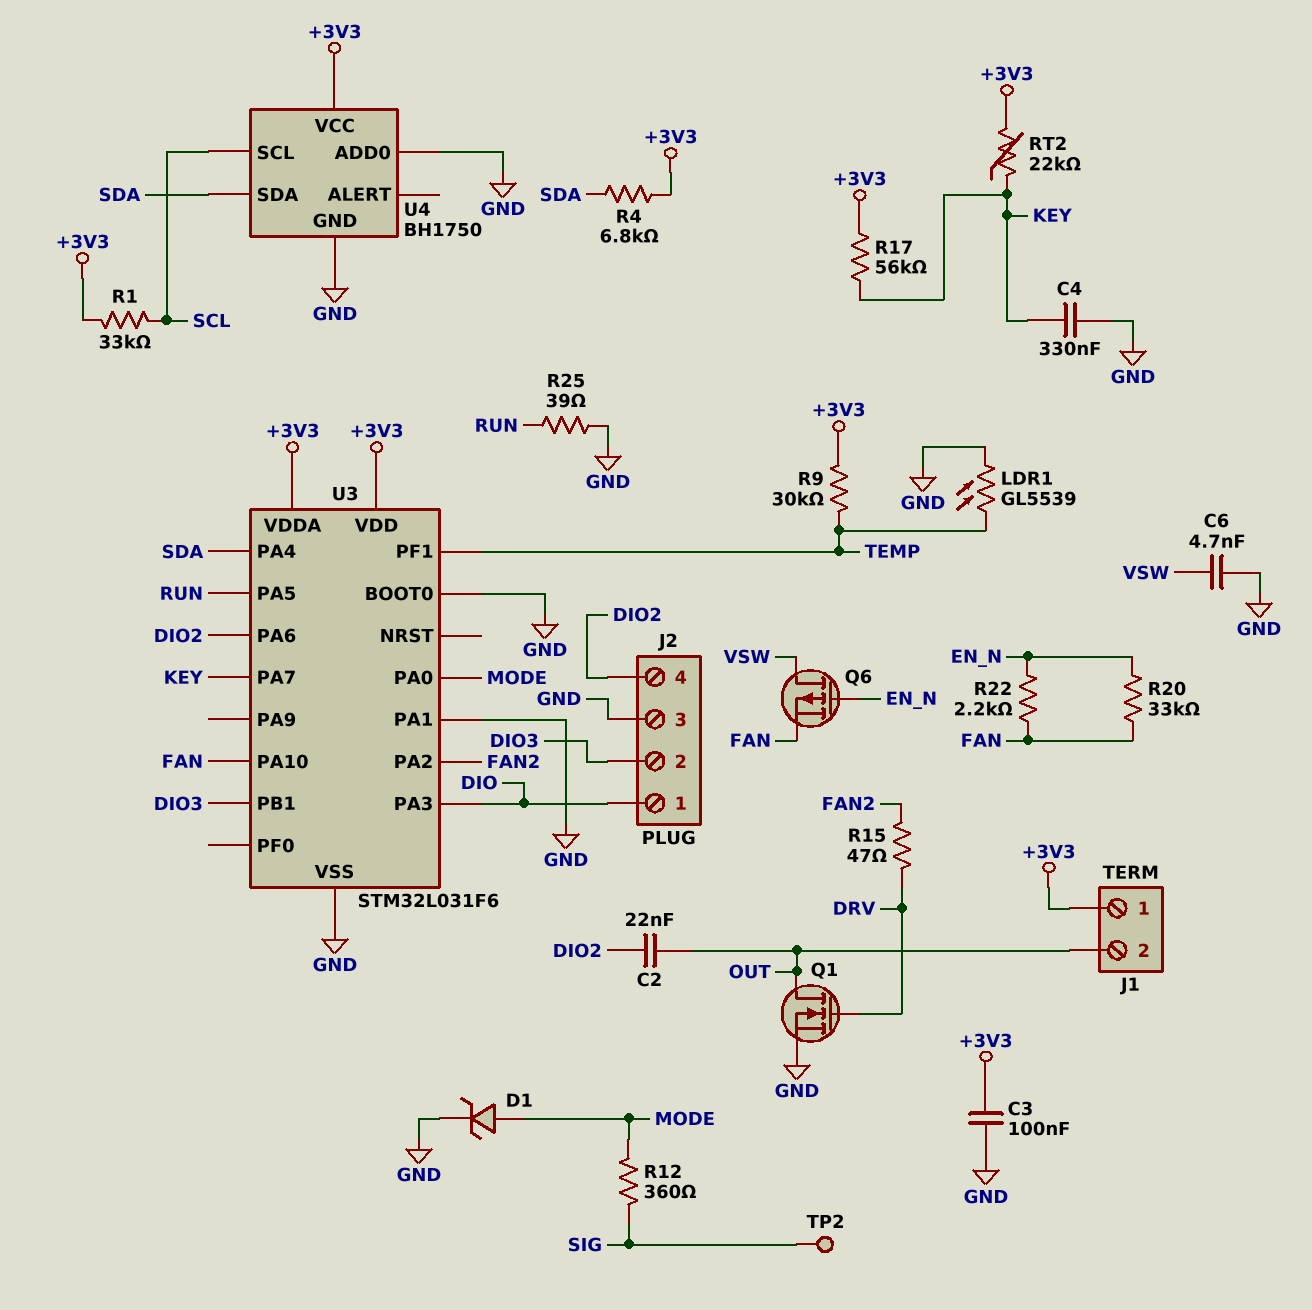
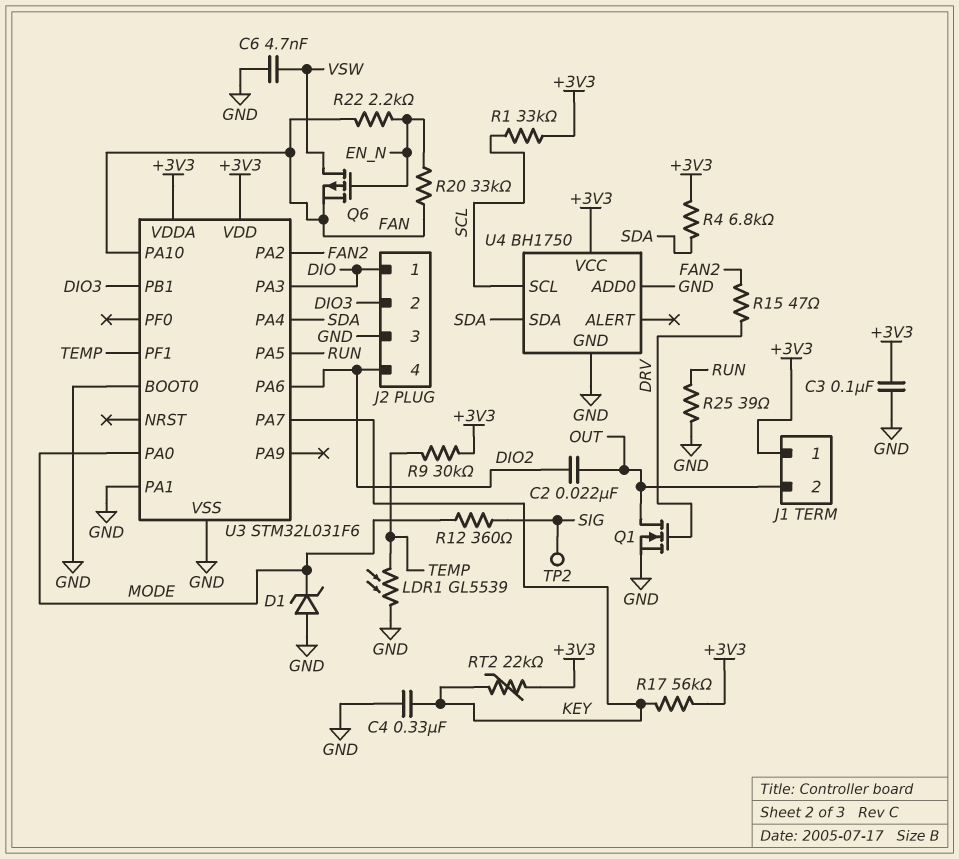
D1: zener (A MODE, K GND) -> zener (A GND, K MODE)

